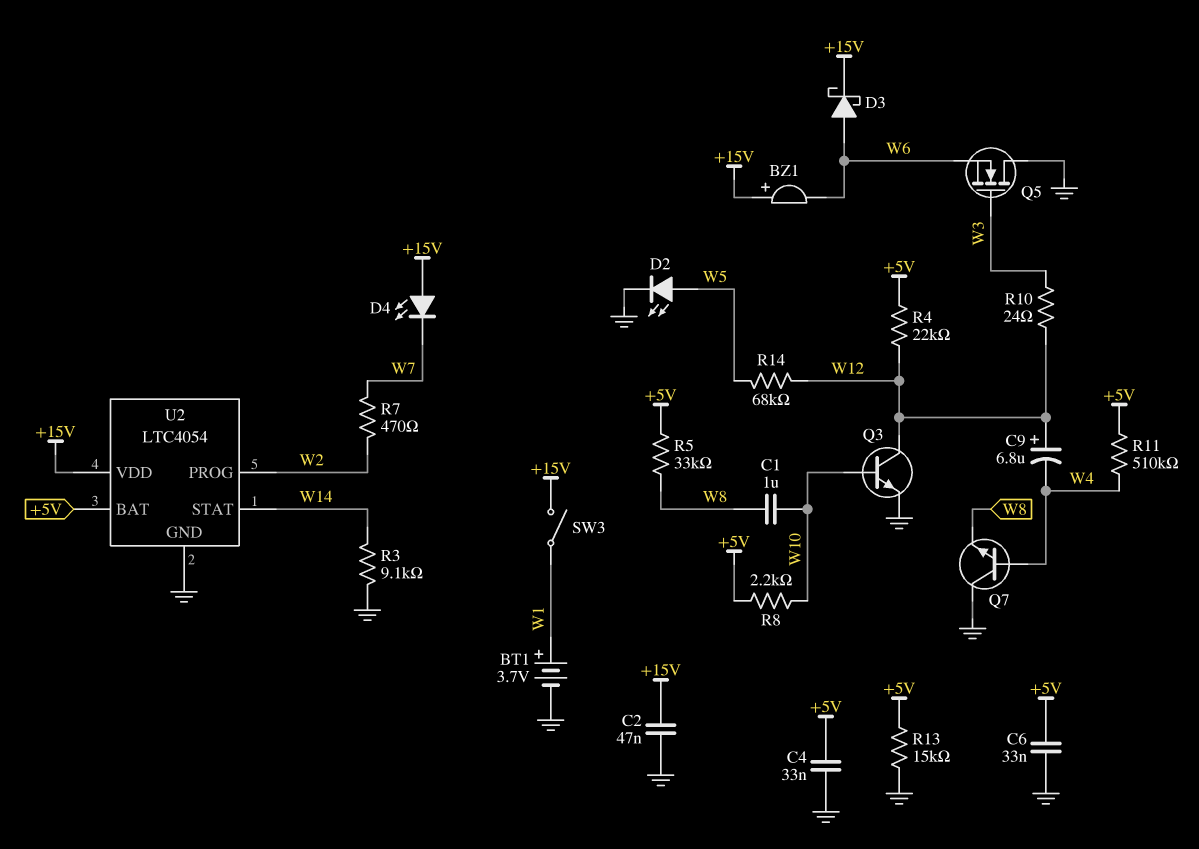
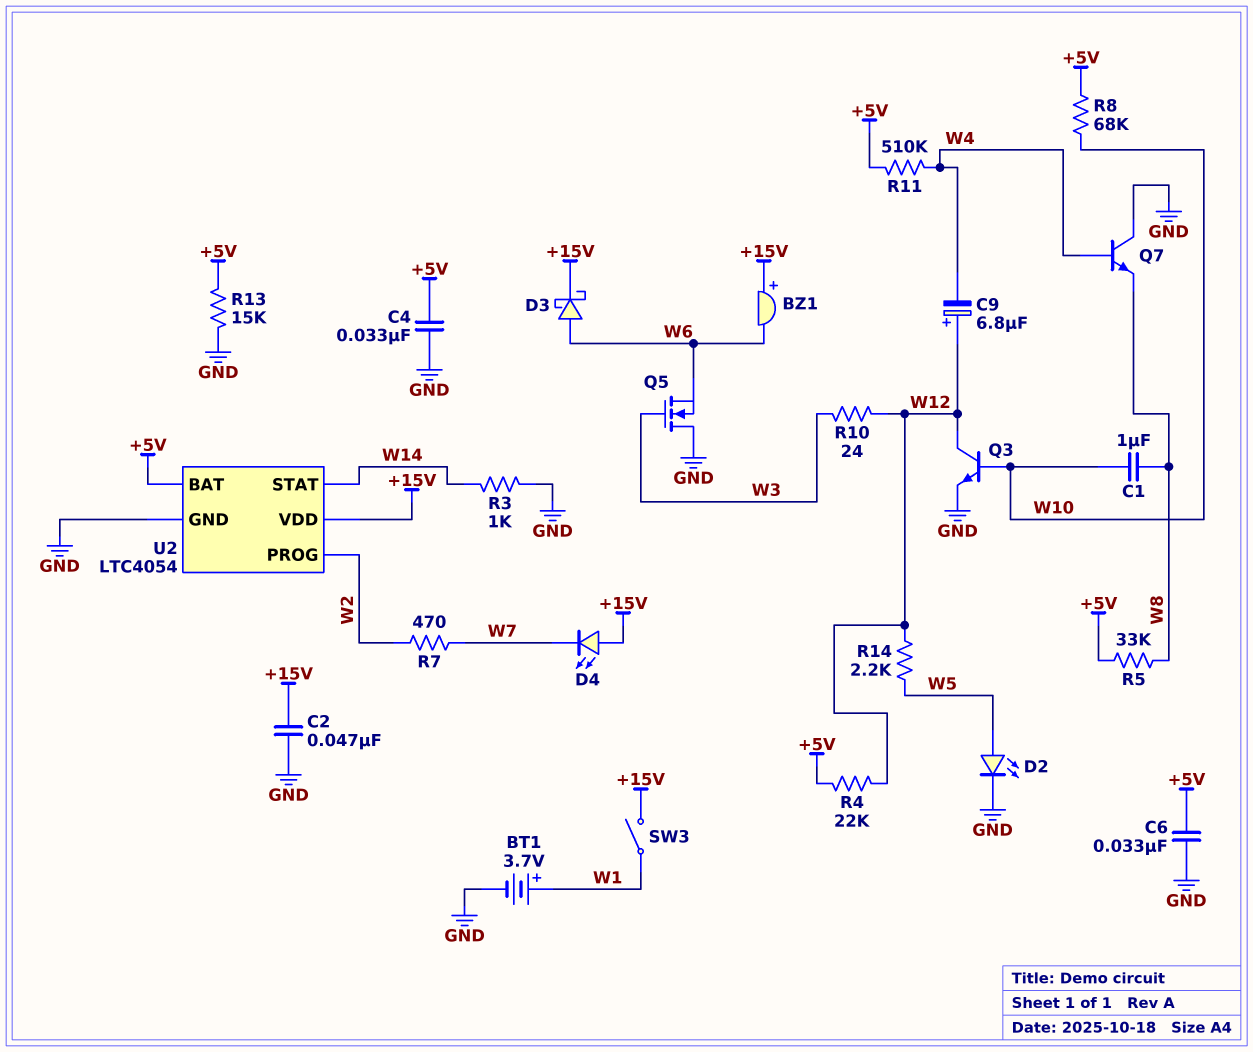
R3: 9.1k (GND, W14) -> 1k (GND, W14)
R8: 2.2k (+5V, W10) -> 68k (+5V, W10)
R14: 68k (W5, W12) -> 2.2k (W5, W12)

